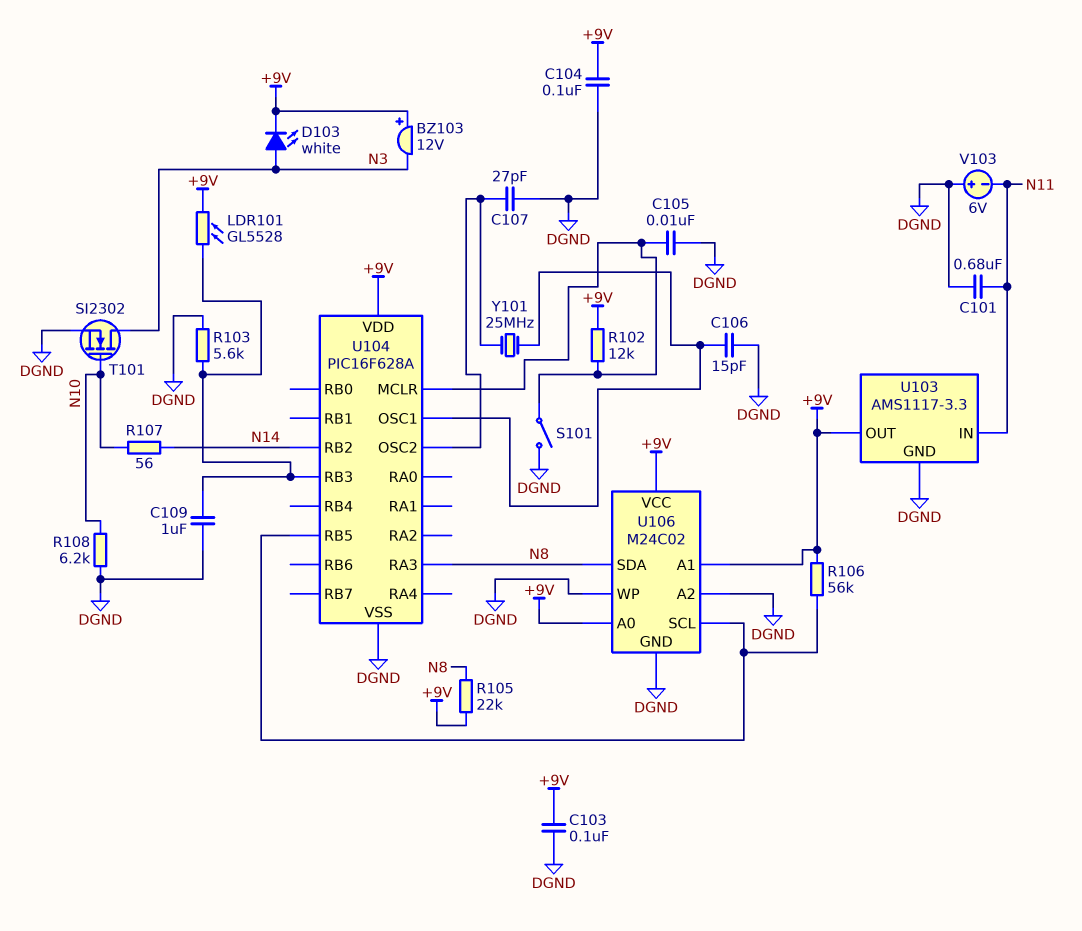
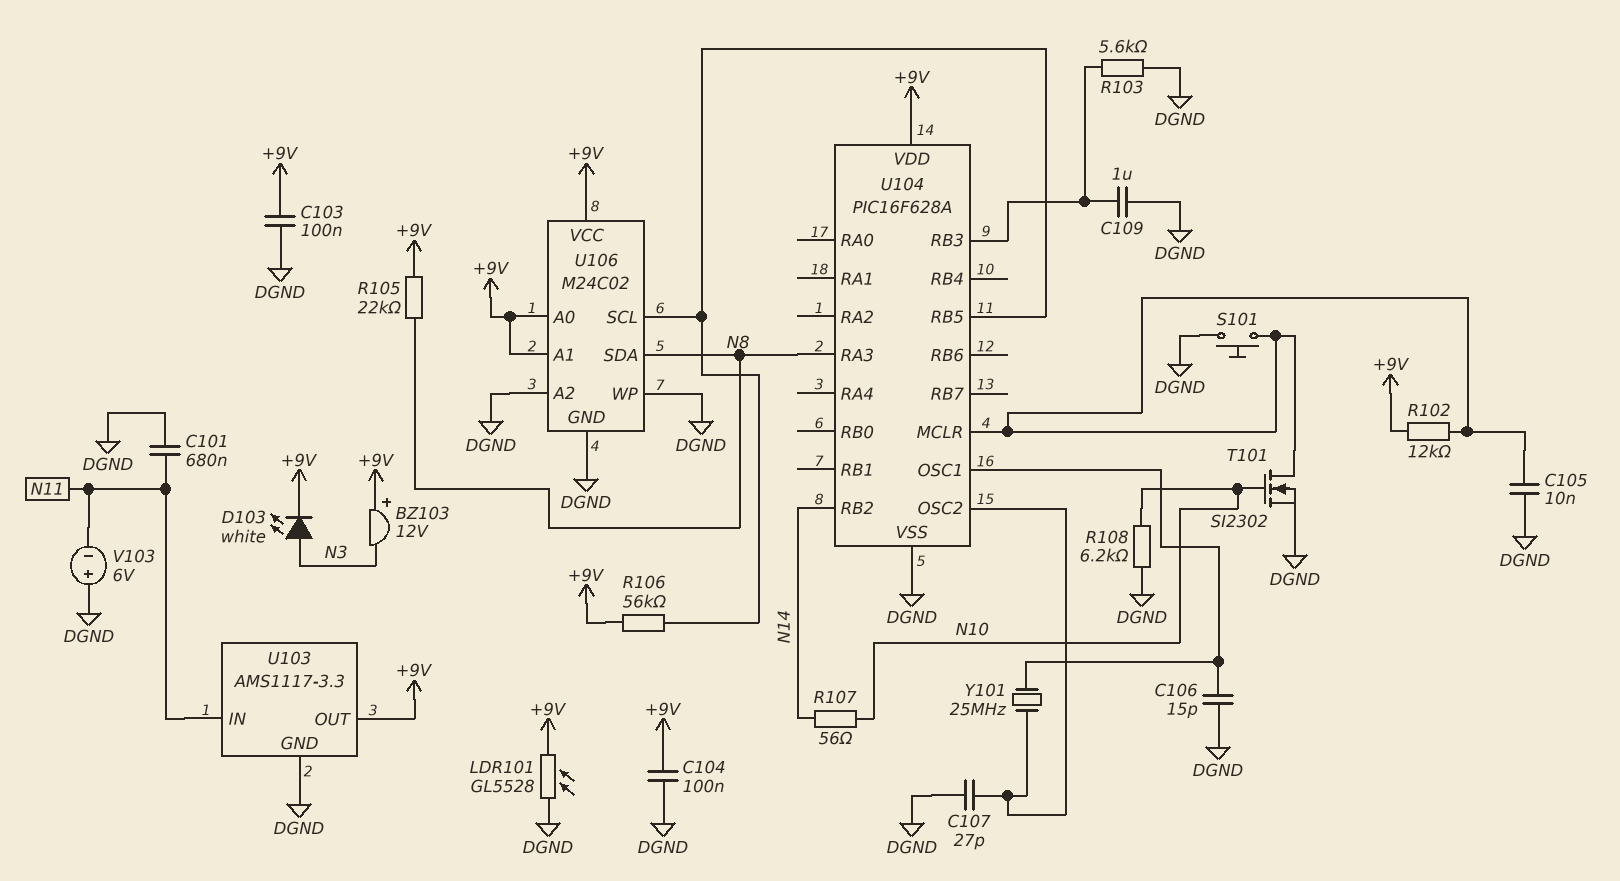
LDR101: GL5528 (+9V, U104/RB3) -> GL5528 (+9V, DGND)
S101: switch (DGND, U104/MCLR) -> button (DGND, U104/MCLR)
T101: NMOS SI2302 (G N10, D N3, S DGND) -> NMOS SI2302 (G N10, D U104/MCLR, S DGND)

